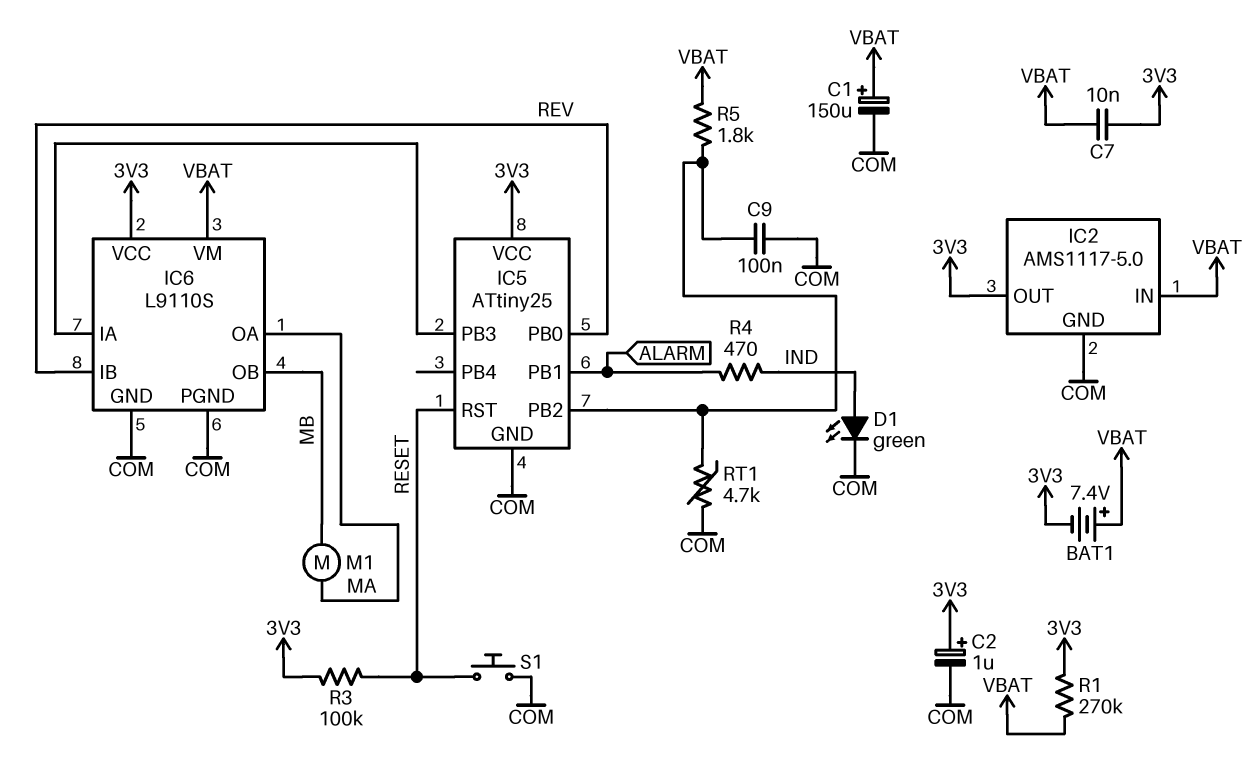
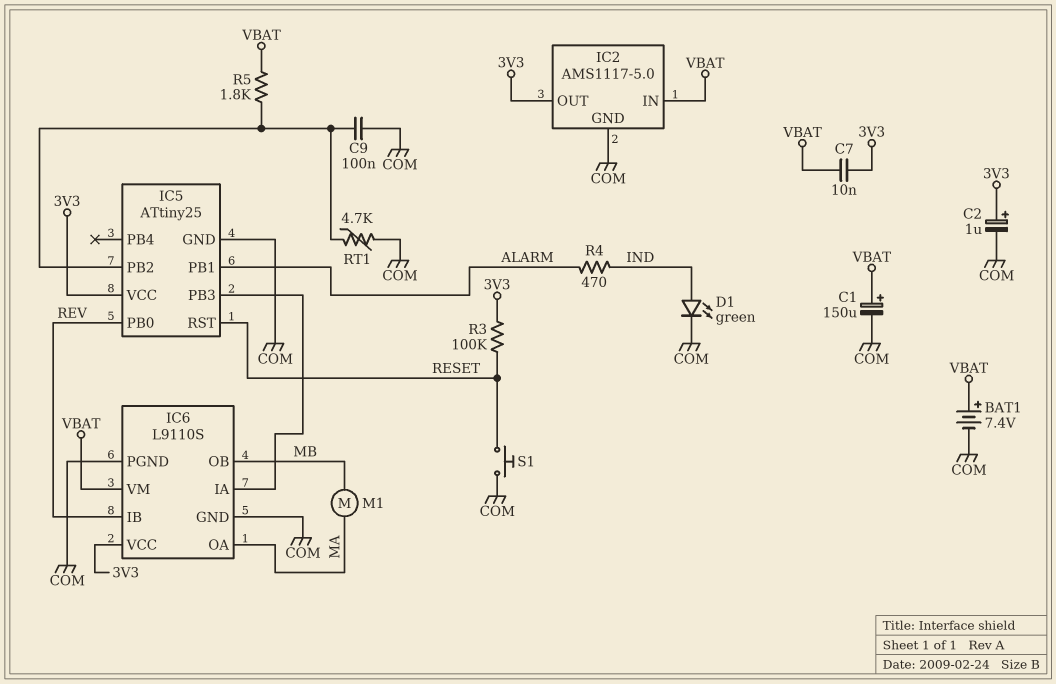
BAT1: 7.4V (plus VBAT, minus 3V3) -> 7.4V (plus VBAT, minus COM)
R1: 270k (3V3, VBAT) -> none

